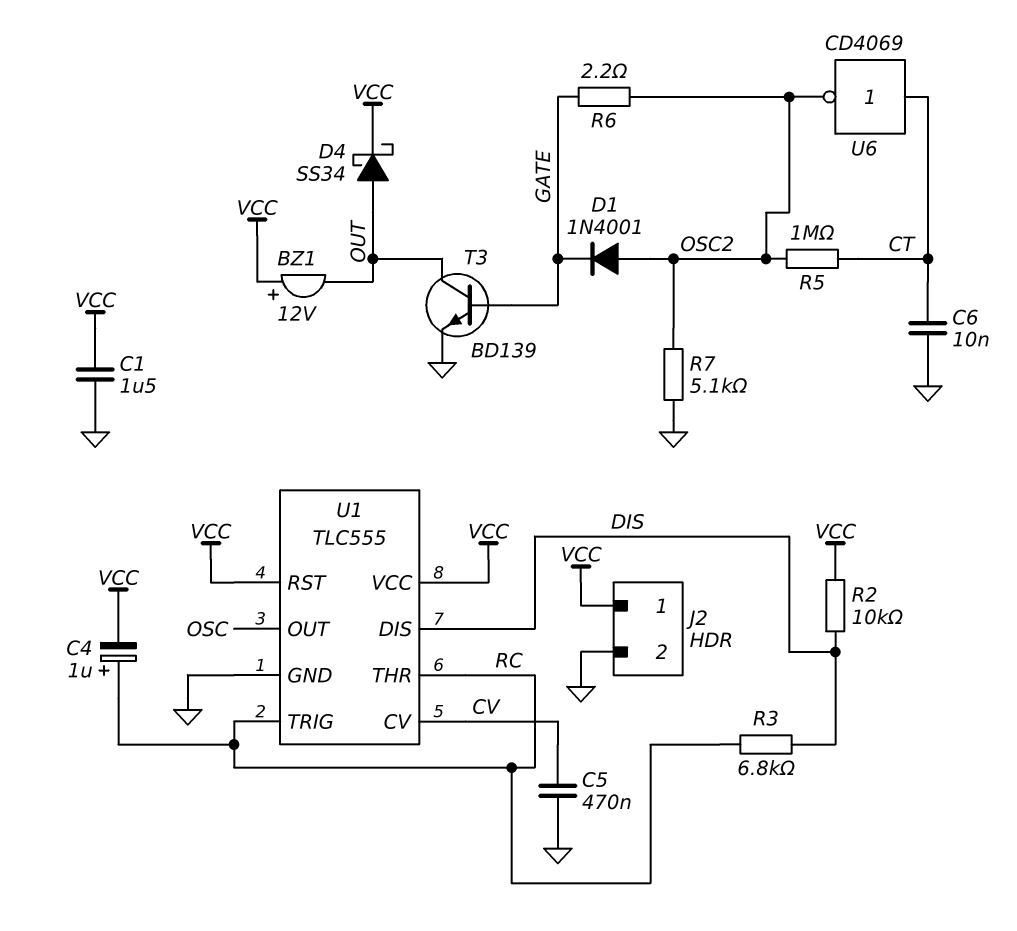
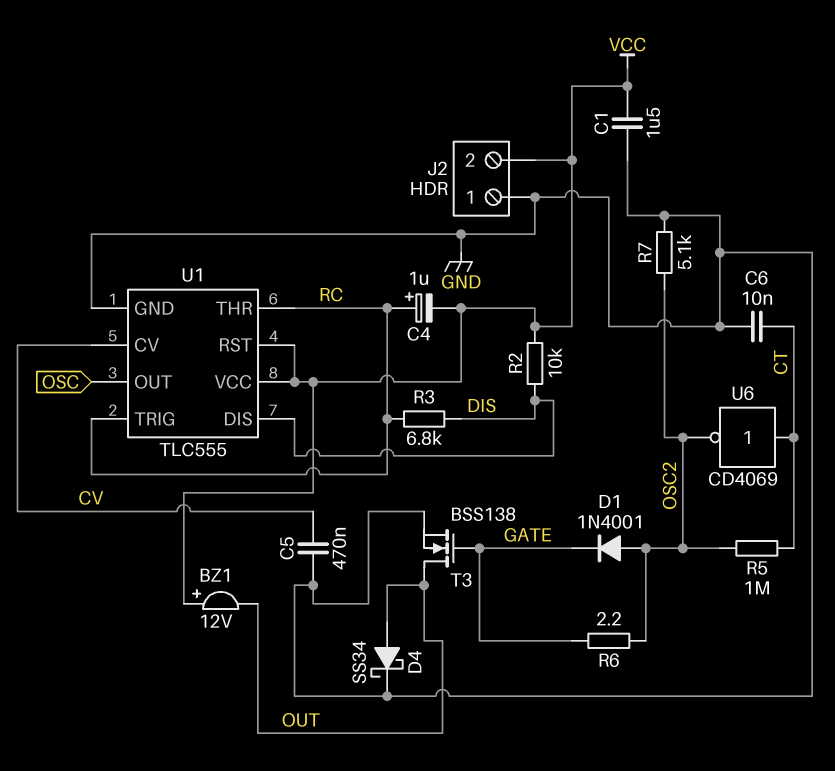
D4: schottky SS34 (A OUT, K VCC) -> schottky SS34 (A OUT, K GND)
J2 pin 1: VCC -> GND
J2 pin 2: GND -> VCC
T3: NPN BD139 (B GATE, C OUT, E GND) -> NMOS BSS138 (G GATE, D OUT, S GND)

